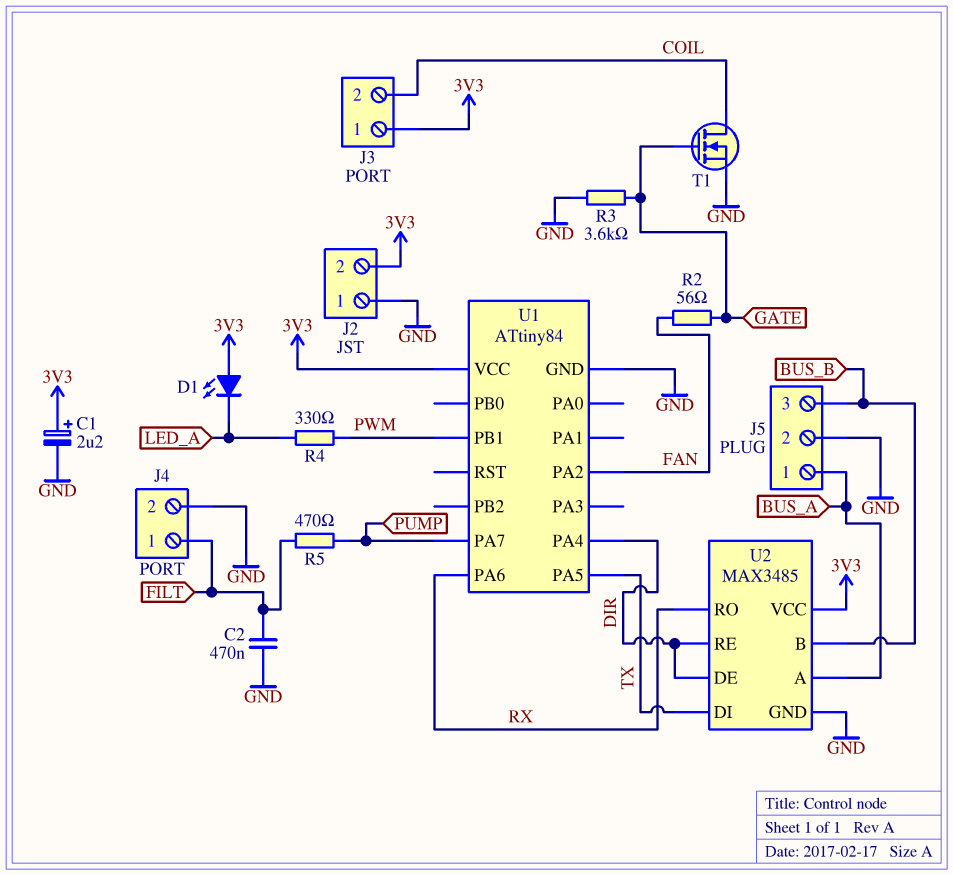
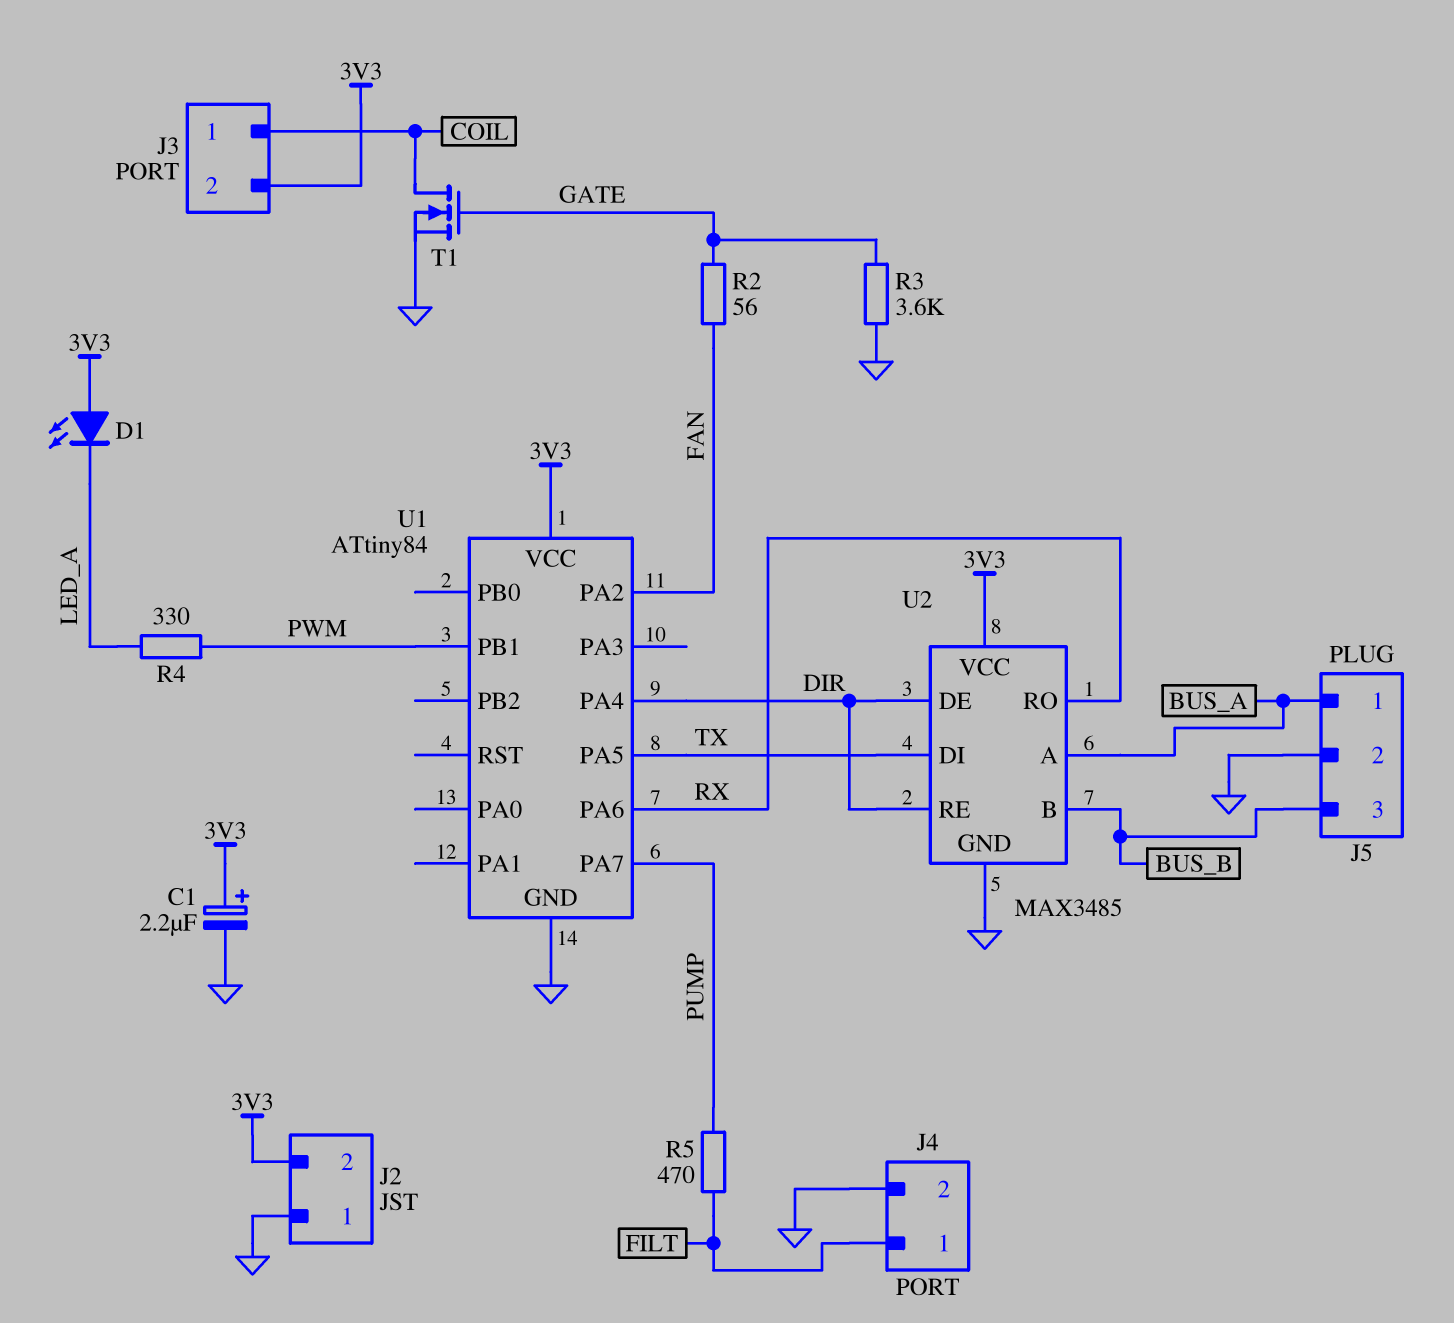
C2: 470nF (FILT, GND) -> none
J3 pin 1: 3V3 -> COIL
J3 pin 2: COIL -> 3V3

